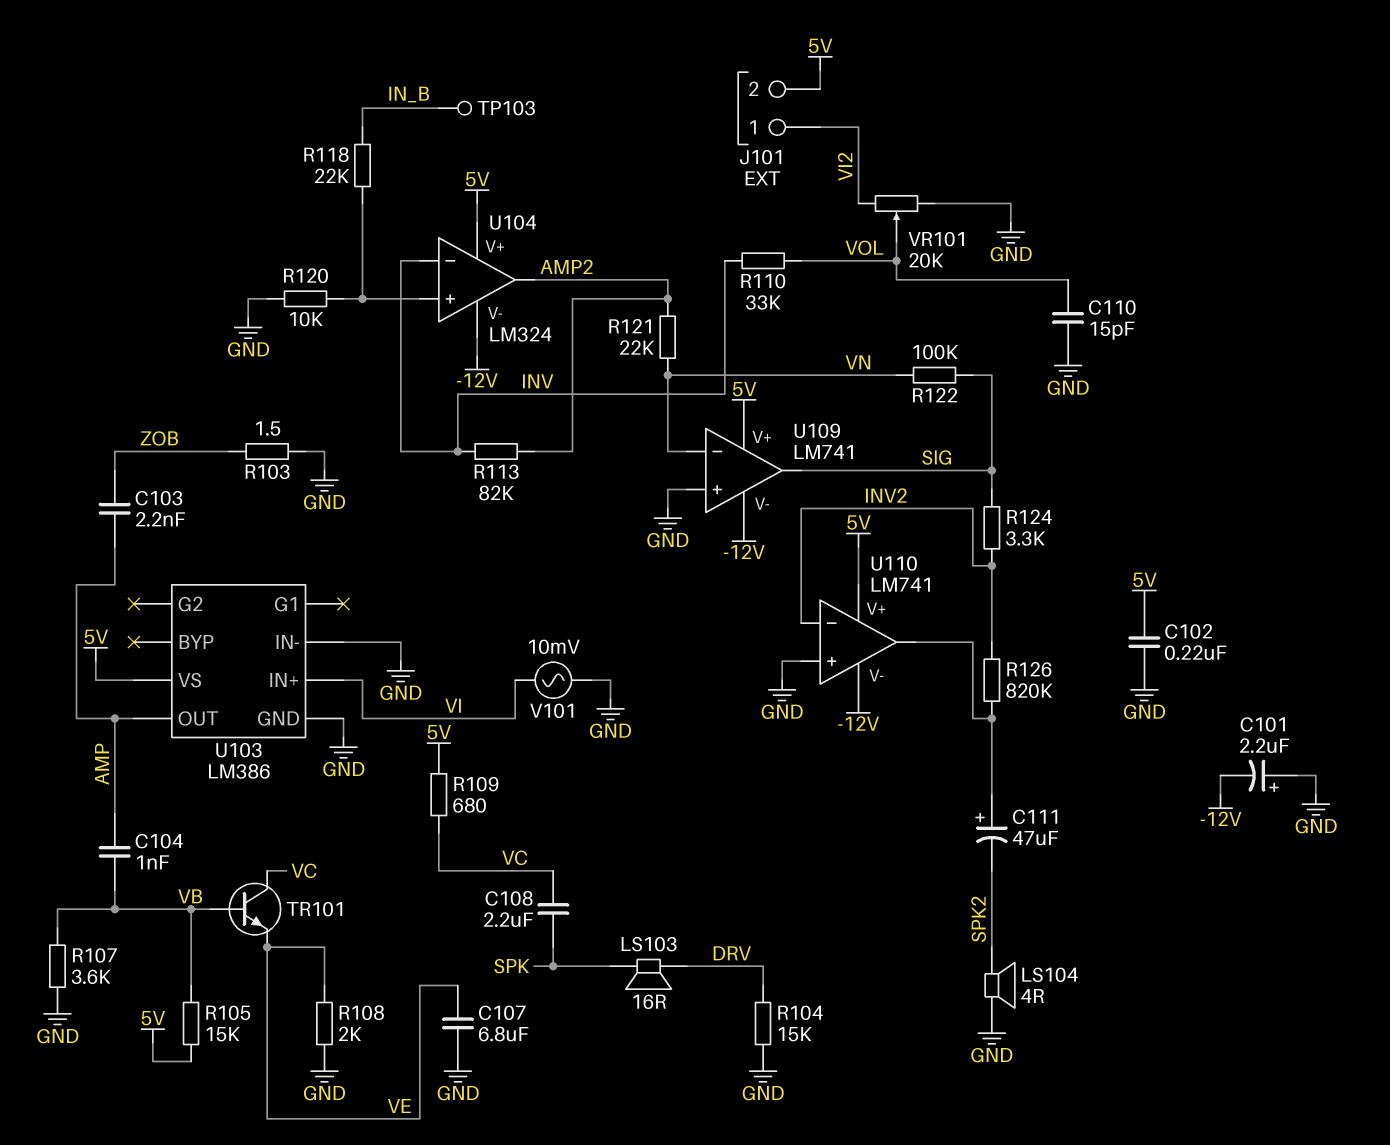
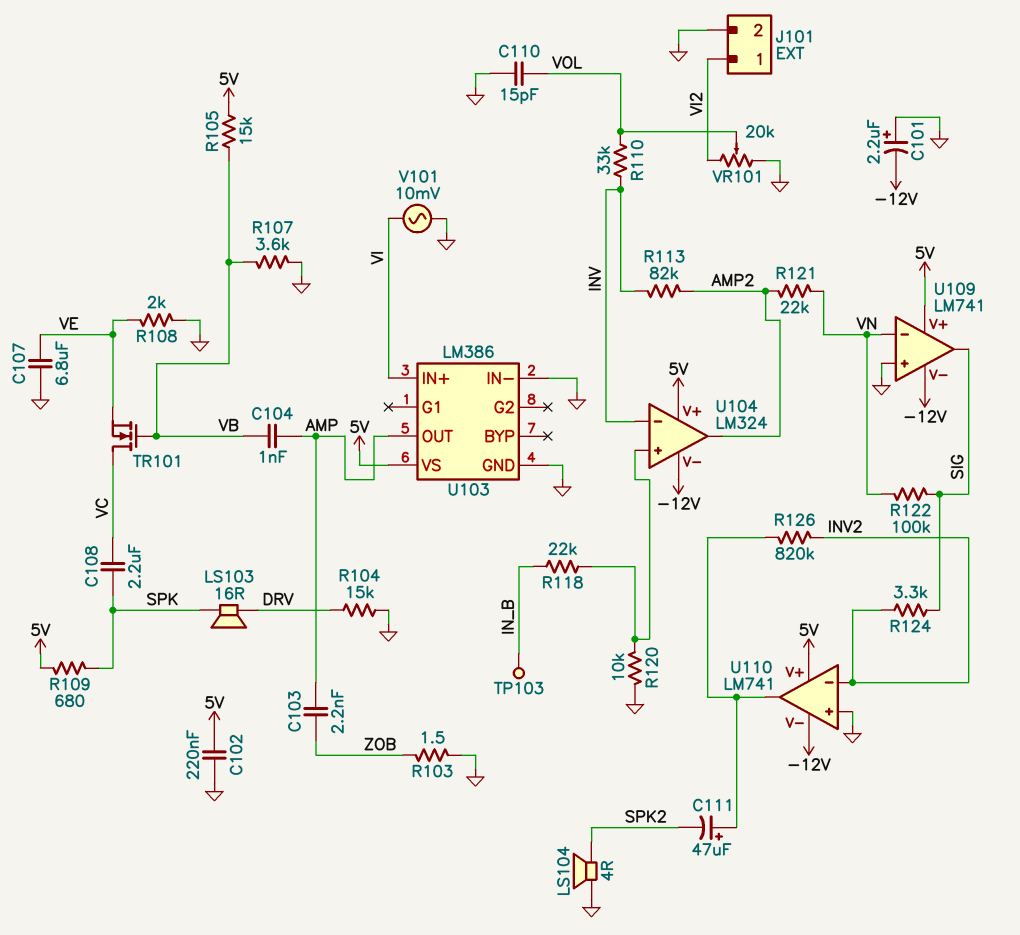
J101 pin 2: 5V -> GND
R109: 680 (5V, VC) -> 680 (5V, SPK)
TR101: NPN (B VB, C VC, E VE) -> NMOS (G VB, D VC, S VE)

